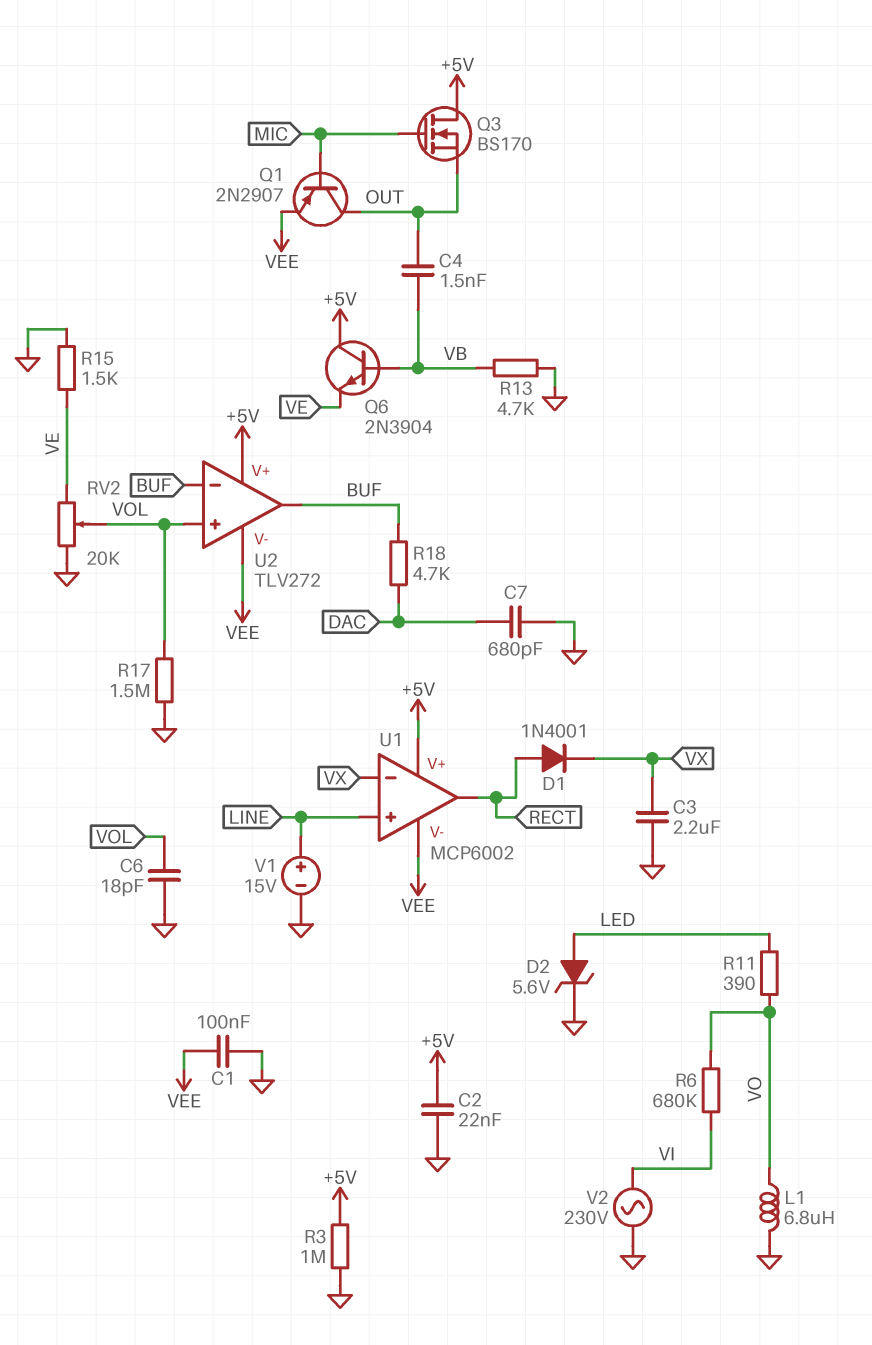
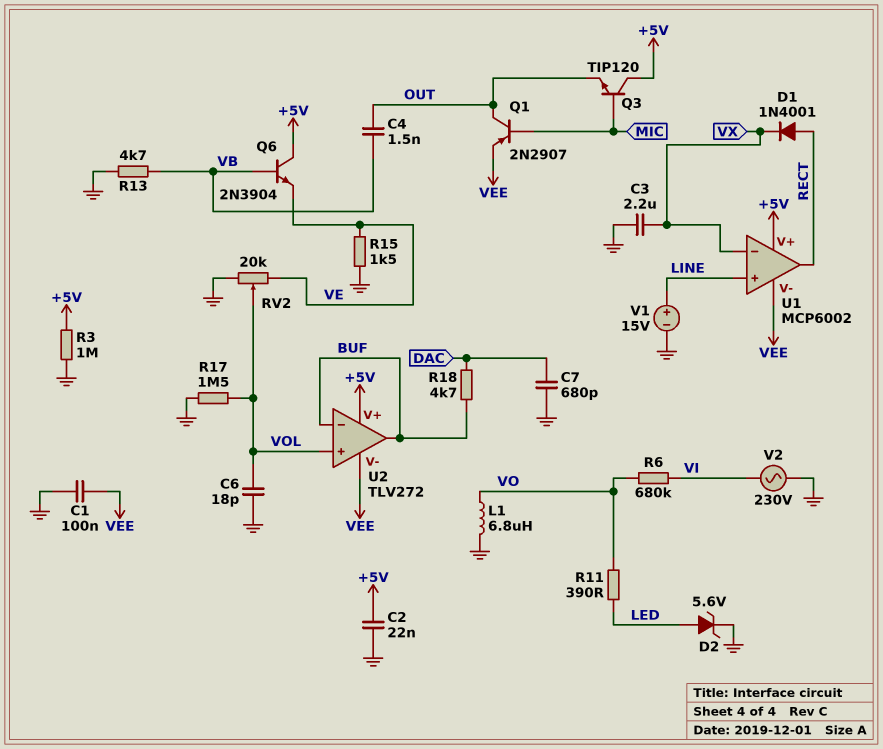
Q3: NMOS BS170 (G MIC, D +5V, S OUT) -> NPN TIP120 (B MIC, C +5V, E OUT)

